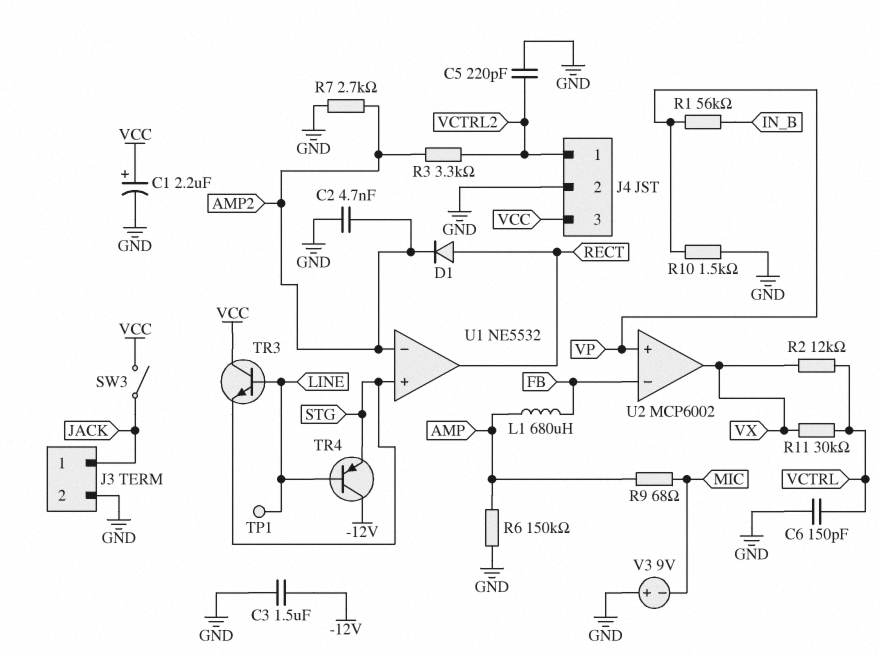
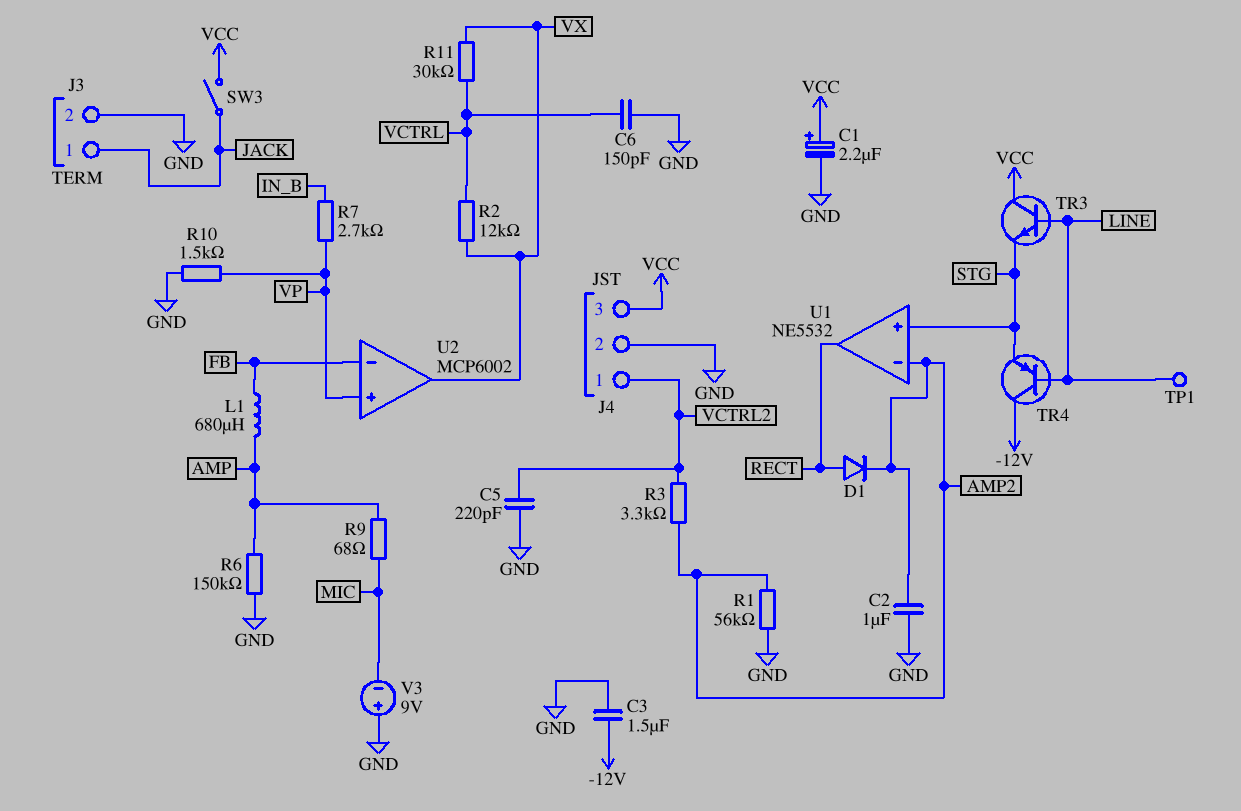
C2: 4.7nF (AMP2, GND) -> 1uF (AMP2, GND)
R1: 56k (IN_B, VP) -> 56k (AMP2, GND)
R7: 2.7k (AMP2, GND) -> 2.7k (IN_B, VP)

